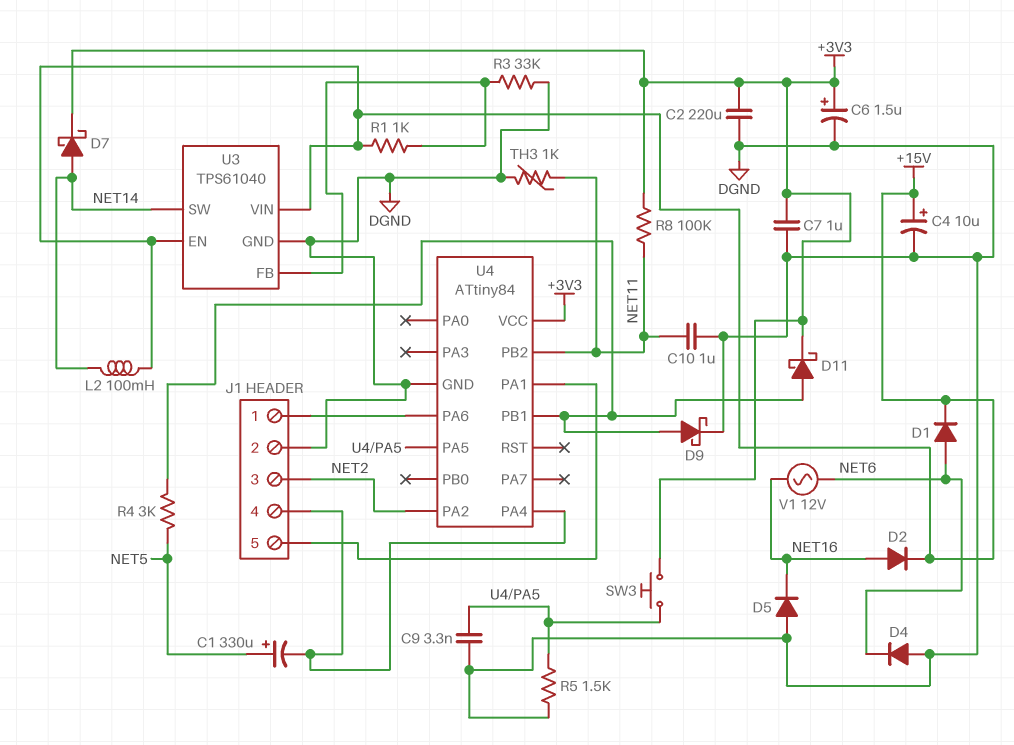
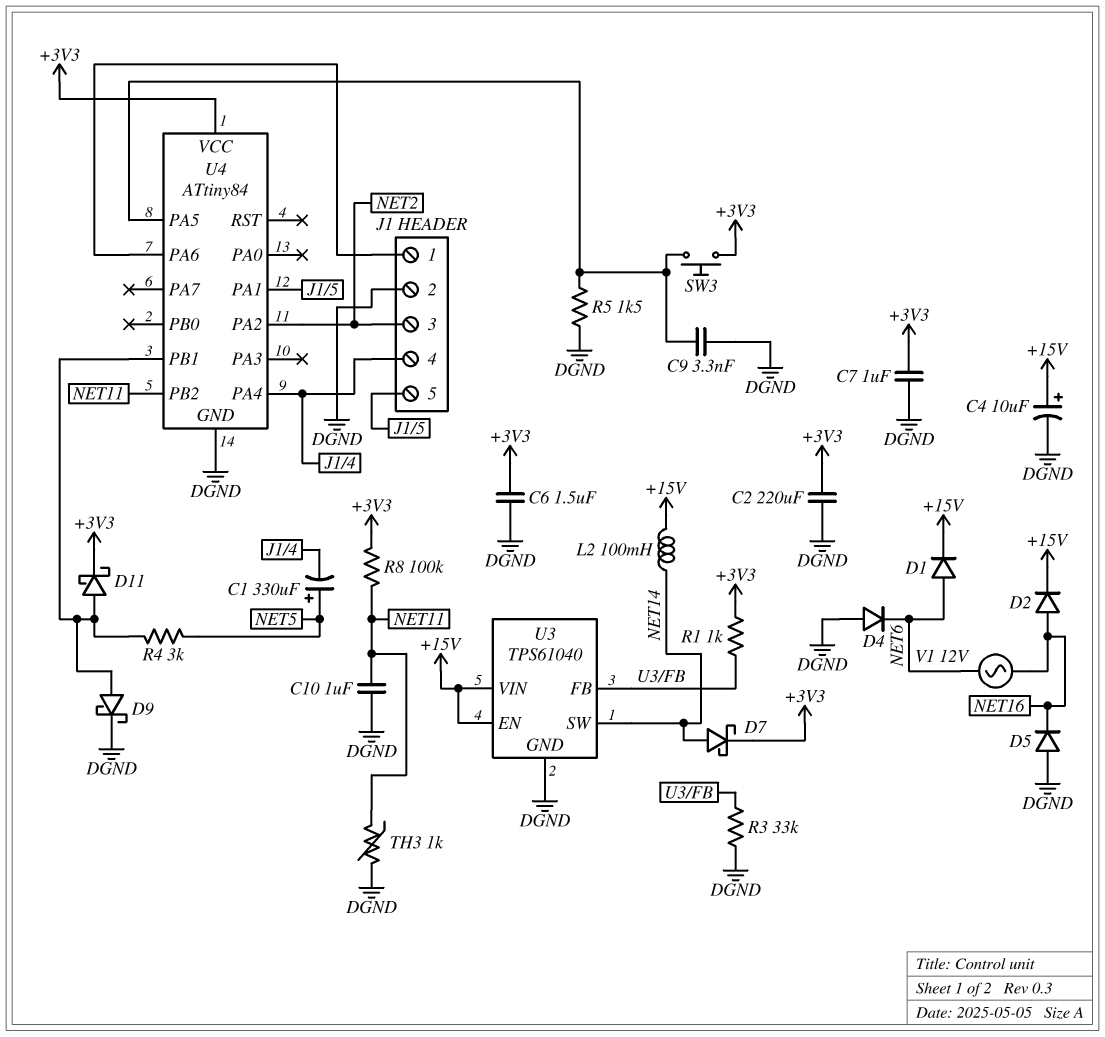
C6: 1.5uF (plus +3V3, minus DGND) -> 1.5uF (+3V3, DGND)
R1: 1k (+15V, U3/FB) -> 1k (+3V3, U3/FB)

